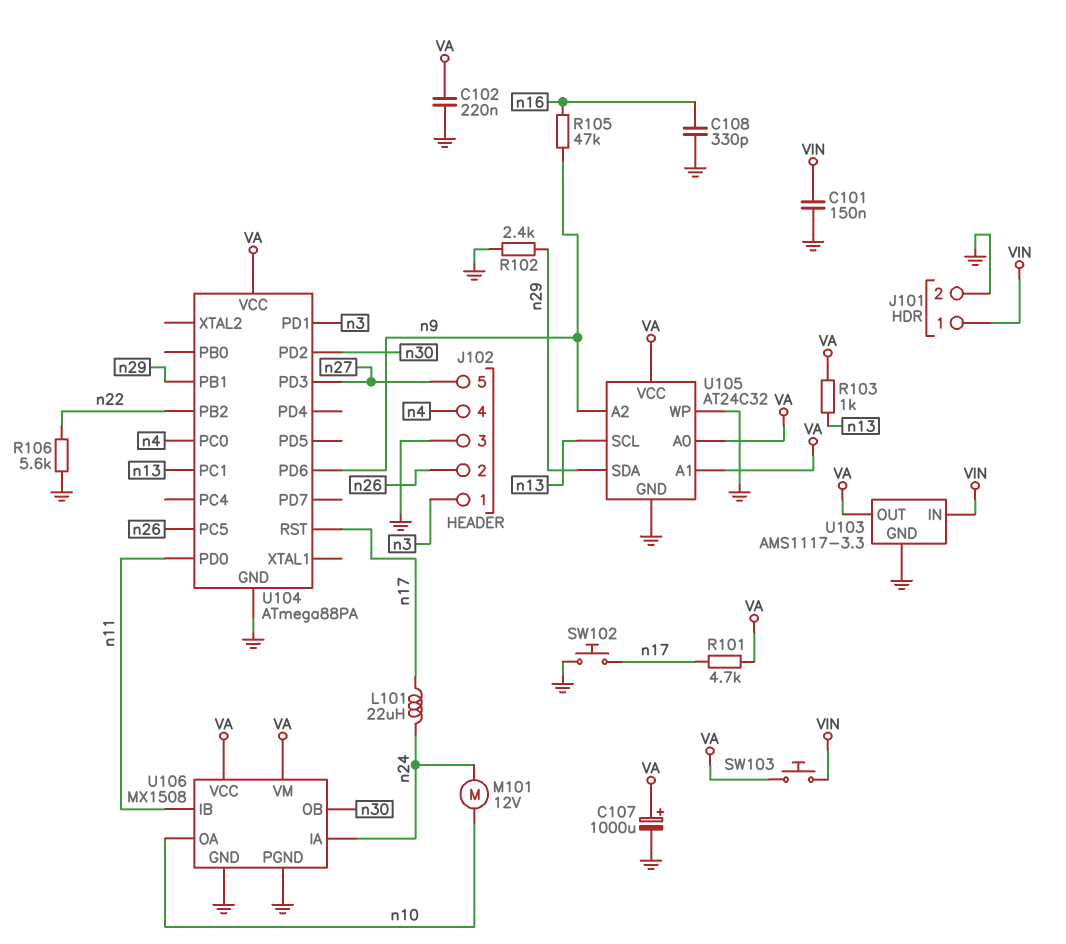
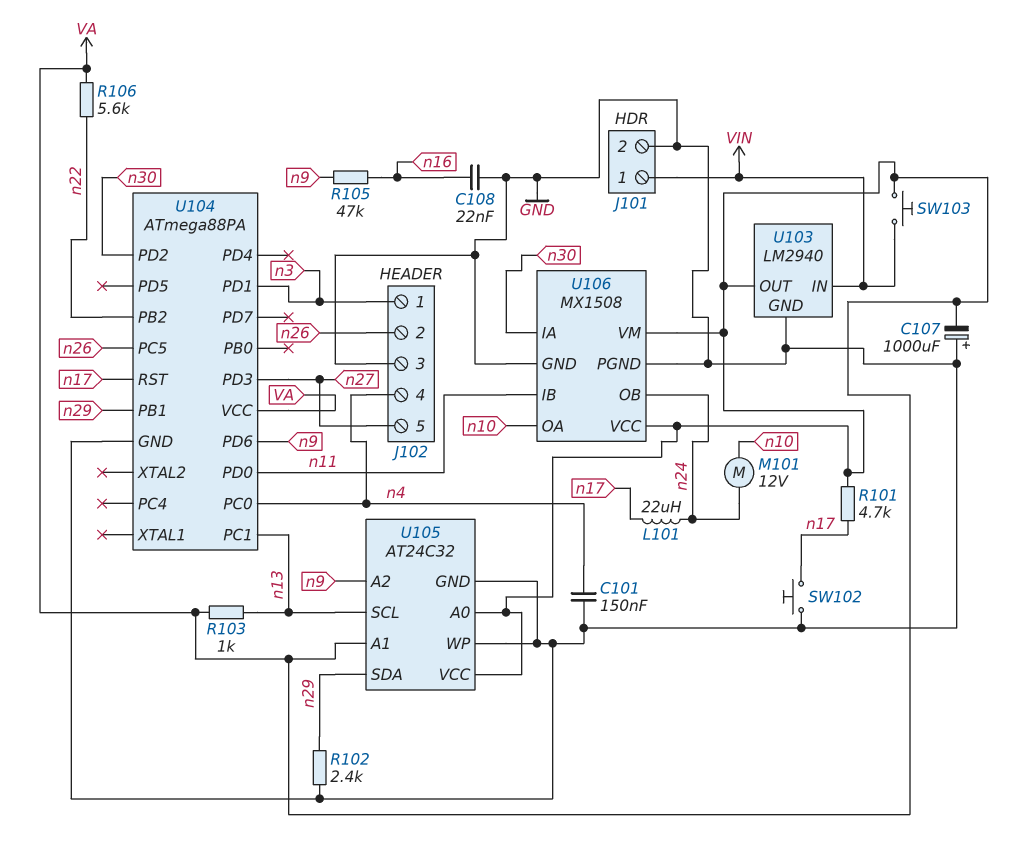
C101: 150nF (GND, VIN) -> 150nF (GND, n4)
C102: 220nF (GND, VA) -> none
C107: 1000uF (plus VA, minus GND) -> 1000uF (plus GND, minus VA)
C108: 330pF (GND, n16) -> 22nF (GND, n16)
R106: 5.6k (GND, n22) -> 5.6k (VA, n22)
U103: AMS1117-3.3 -> LM2940
U106 pin IA: n24 -> n30
U106 pin OB: n30 -> n24

